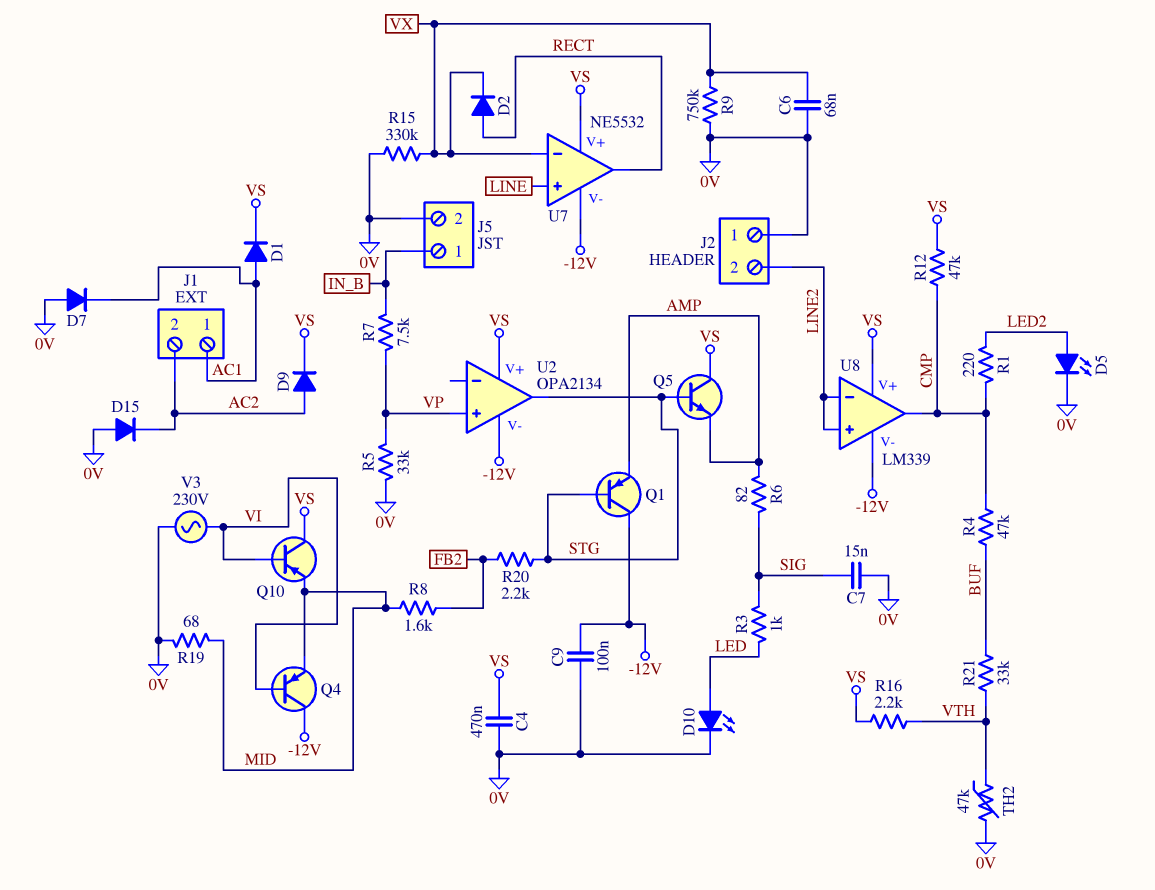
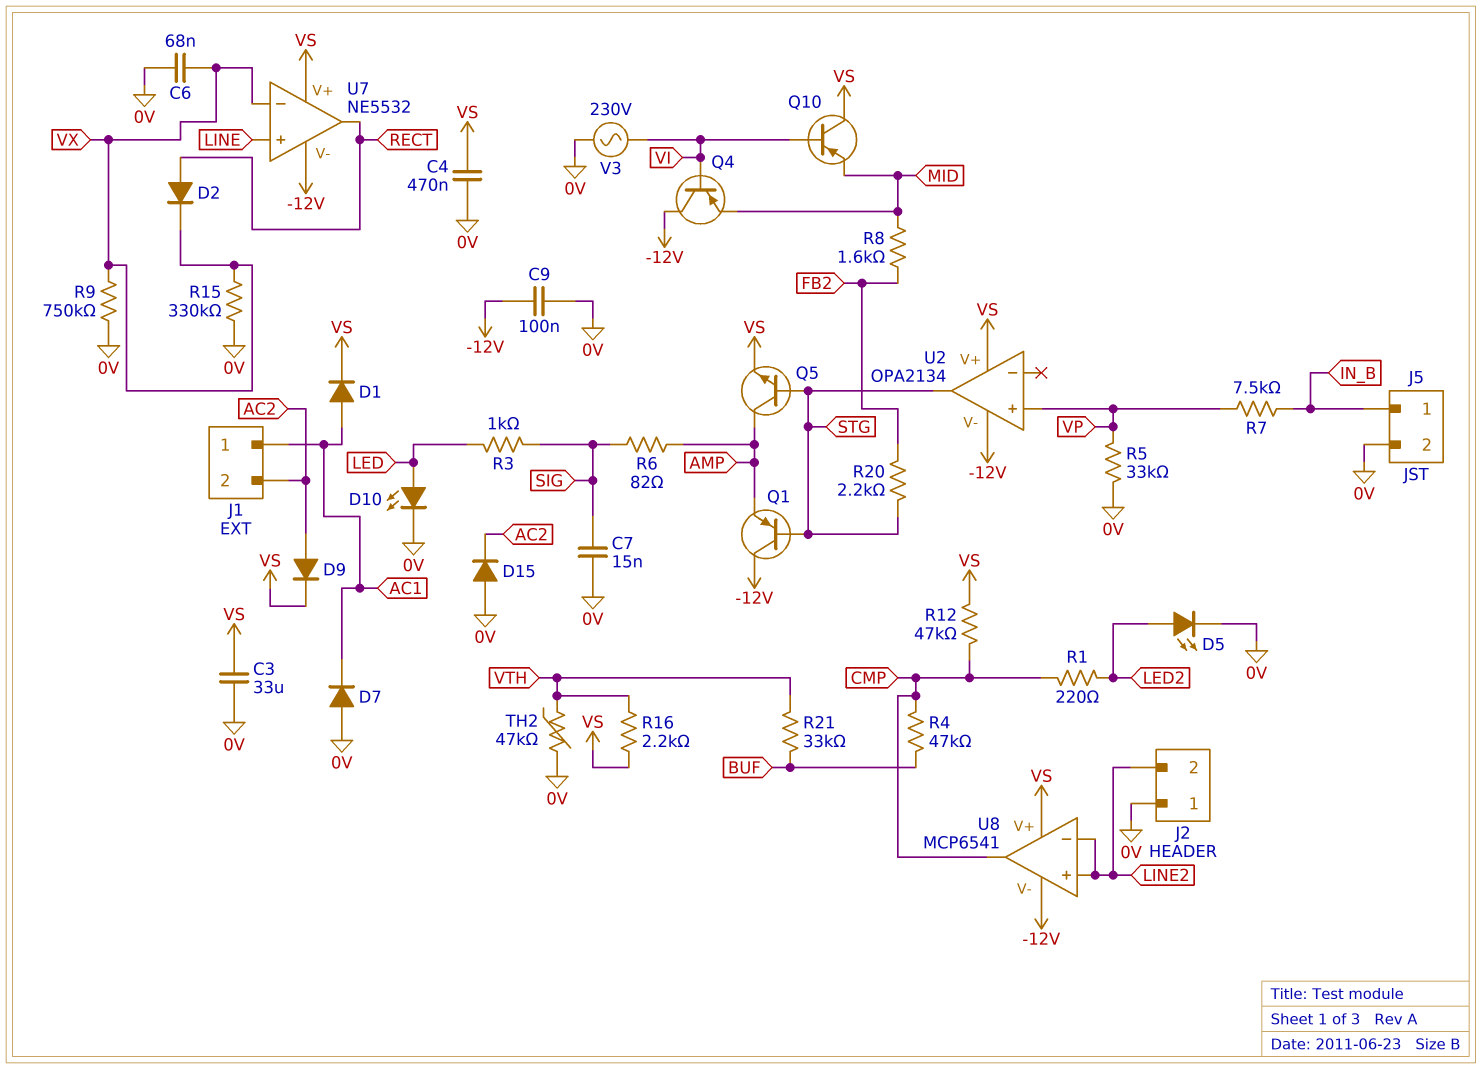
C3: none -> 33uF (0V, VS)
Q5: NPN (B STG, C VS, E AMP) -> NPN (B STG, C AMP, E VS)
R19: 68 (0V, MID) -> none
U8: LM339 -> MCP6541

